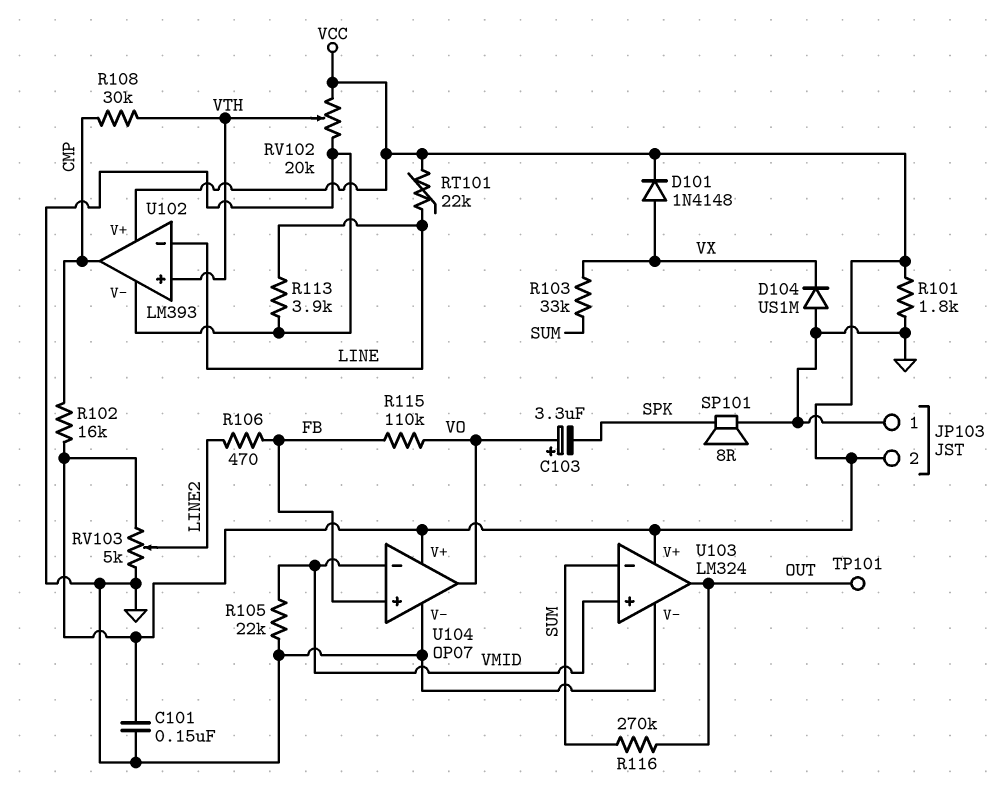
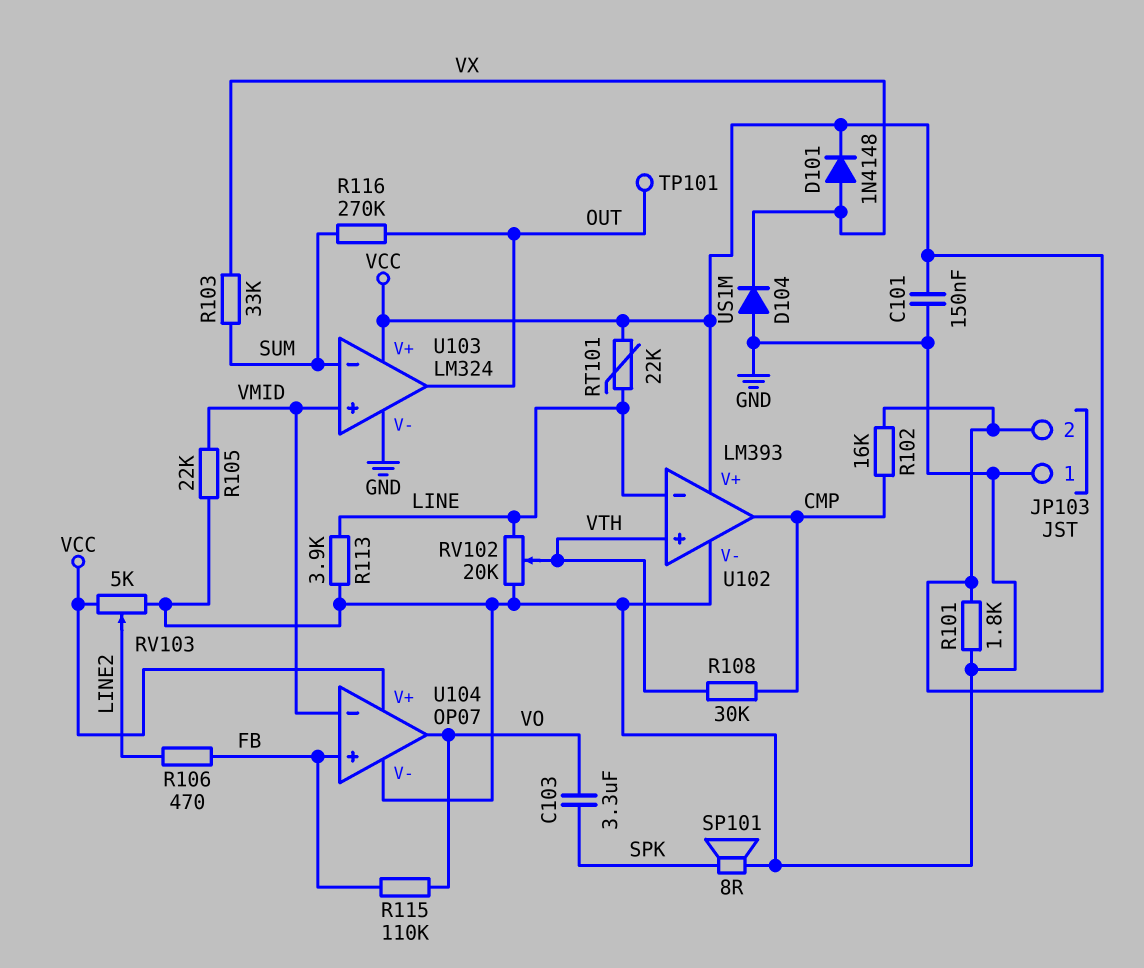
C103: 3.3uF (plus VO, minus SPK) -> 3.3uF (SPK, VO)
RV102: 20k (GND, VCC, wiper VTH) -> 20k (GND, LINE, wiper VTH)

